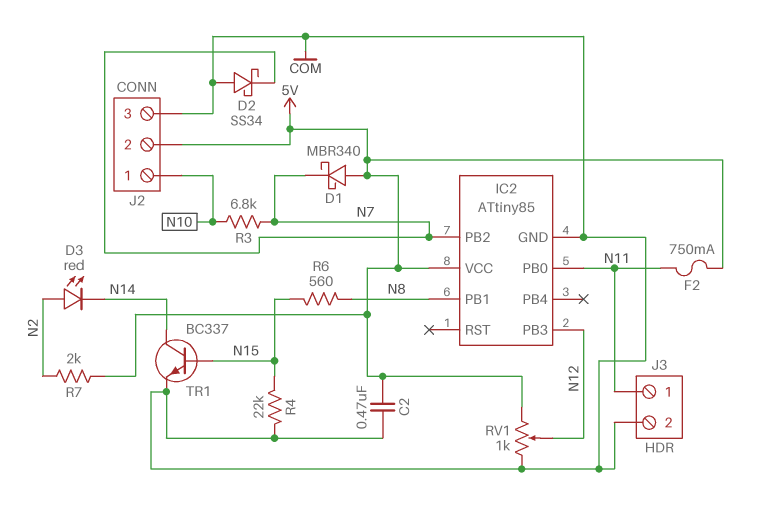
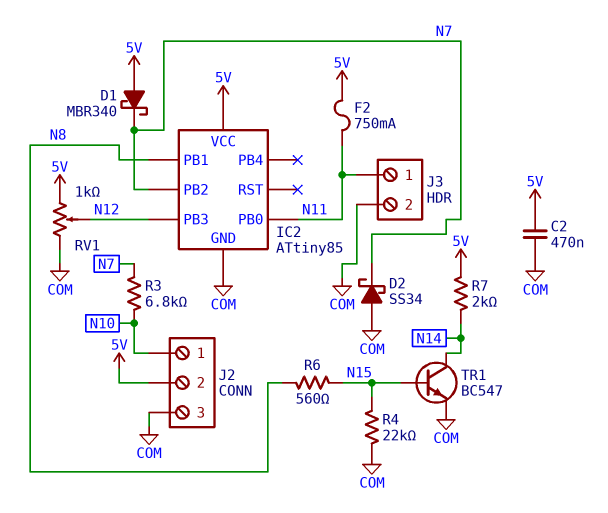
D3: LED red (A N2, K N14) -> none
R7: 2k (5V, N2) -> 2k (5V, N14)
TR1: NPN BC337 (B N15, C N14, E COM) -> NPN BC547 (B N15, C N14, E COM)

